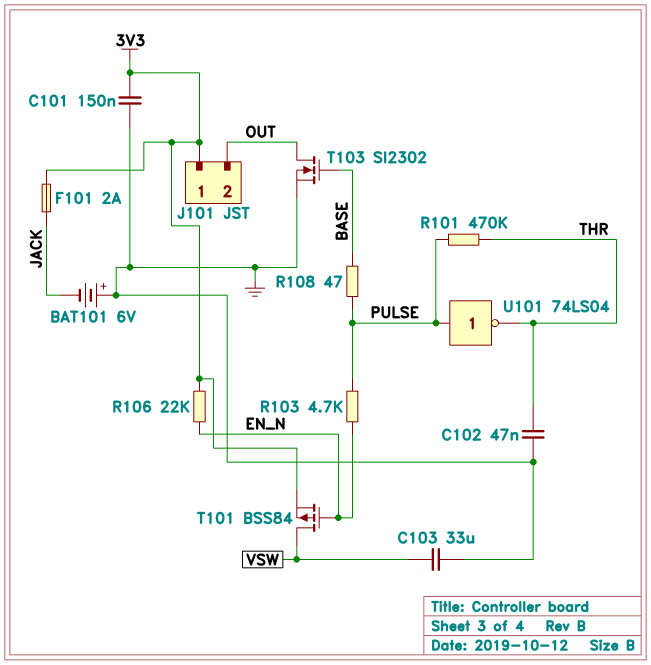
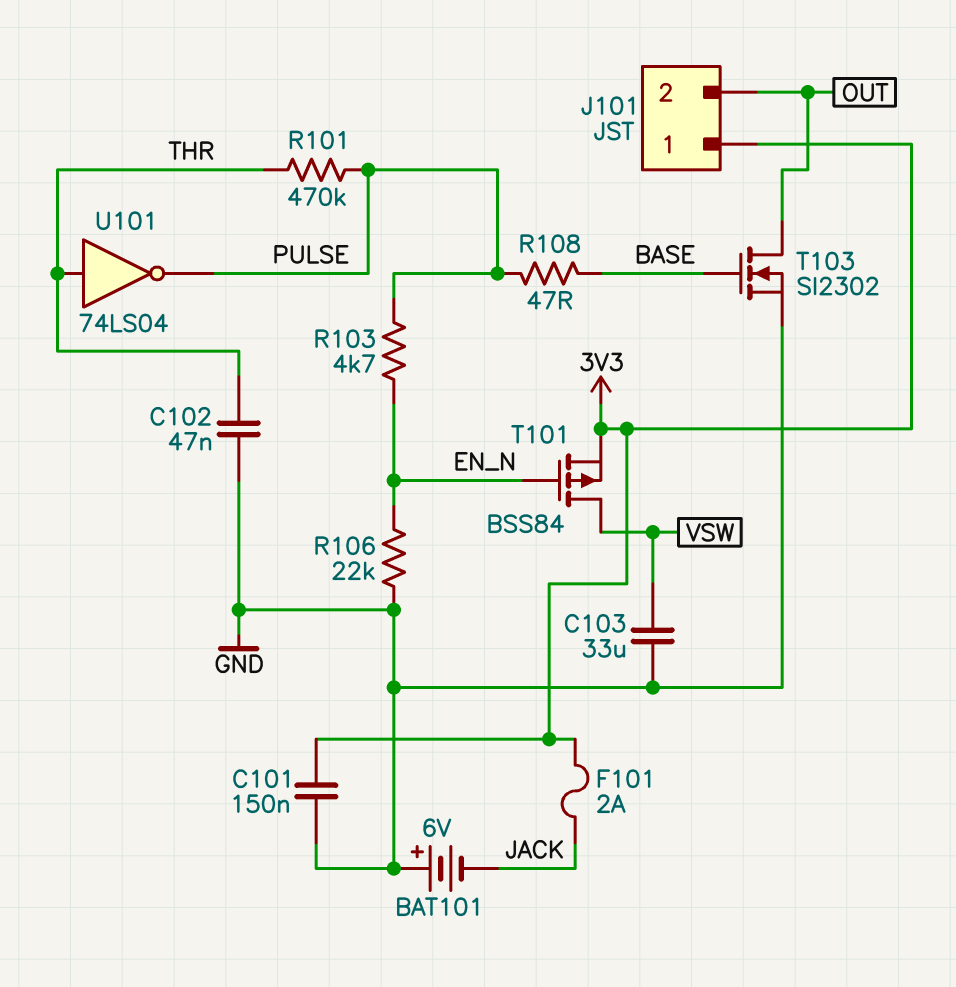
R106: 22k (3V3, EN_N) -> 22k (EN_N, GND)
U101: NOT 74LS04 (in PULSE, out THR) -> NOT 74LS04 (in THR, out PULSE)

